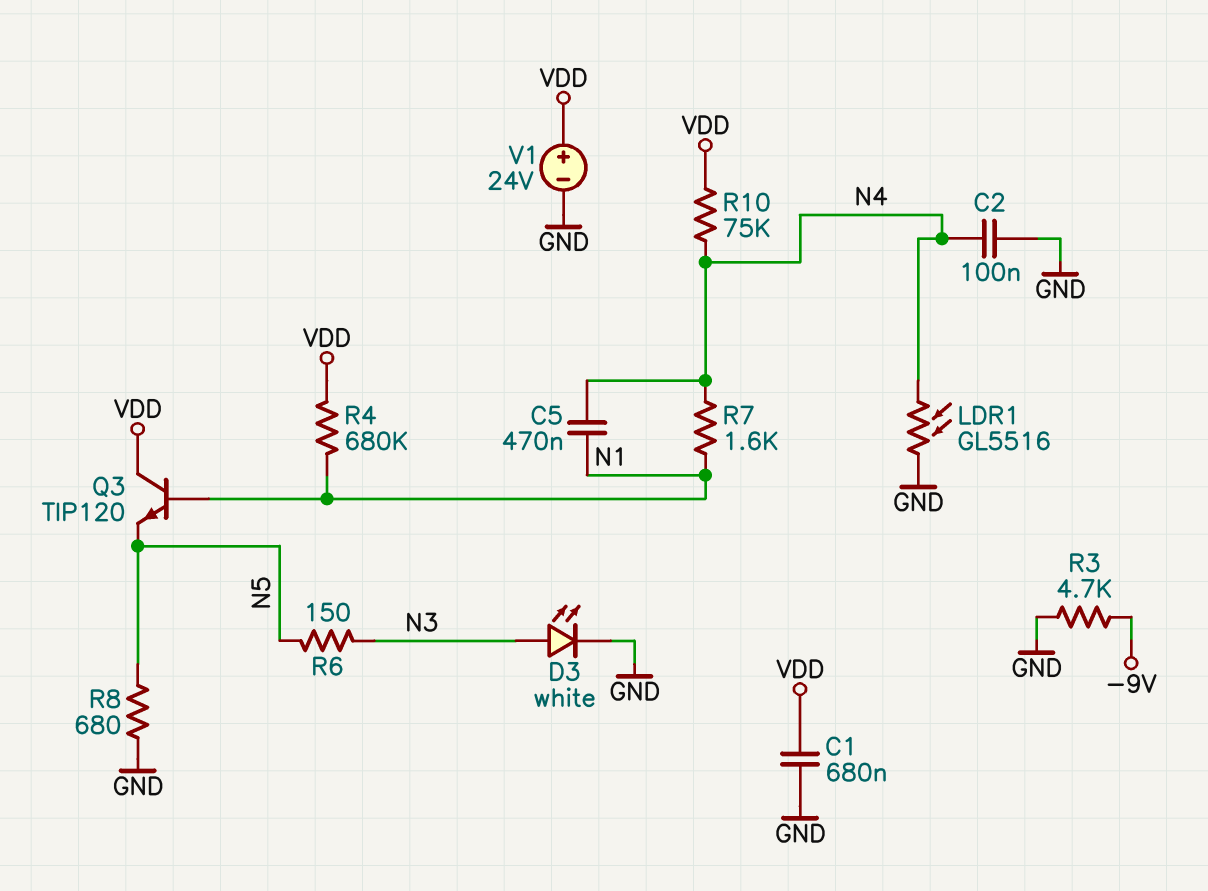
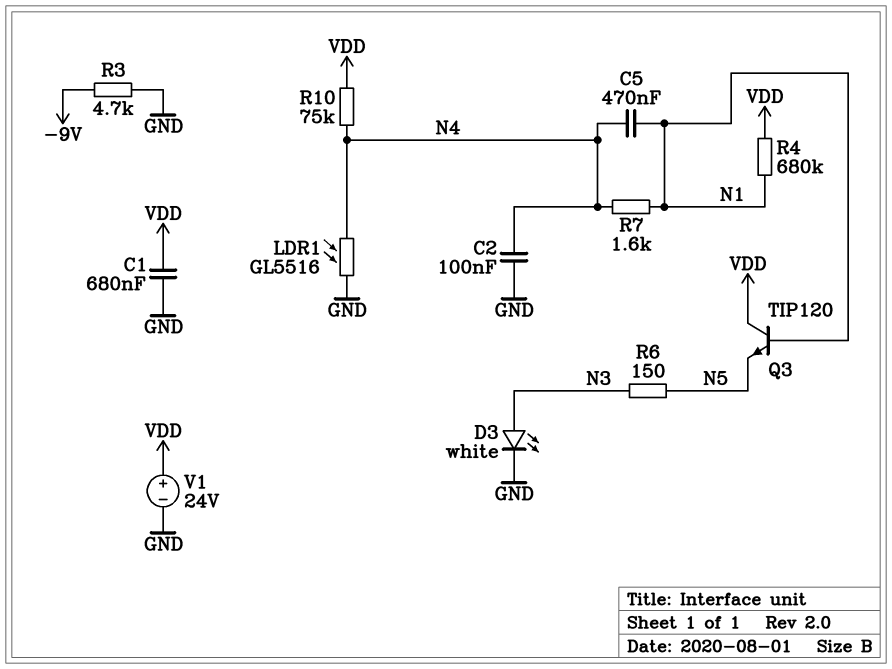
R8: 680 (GND, N5) -> none

